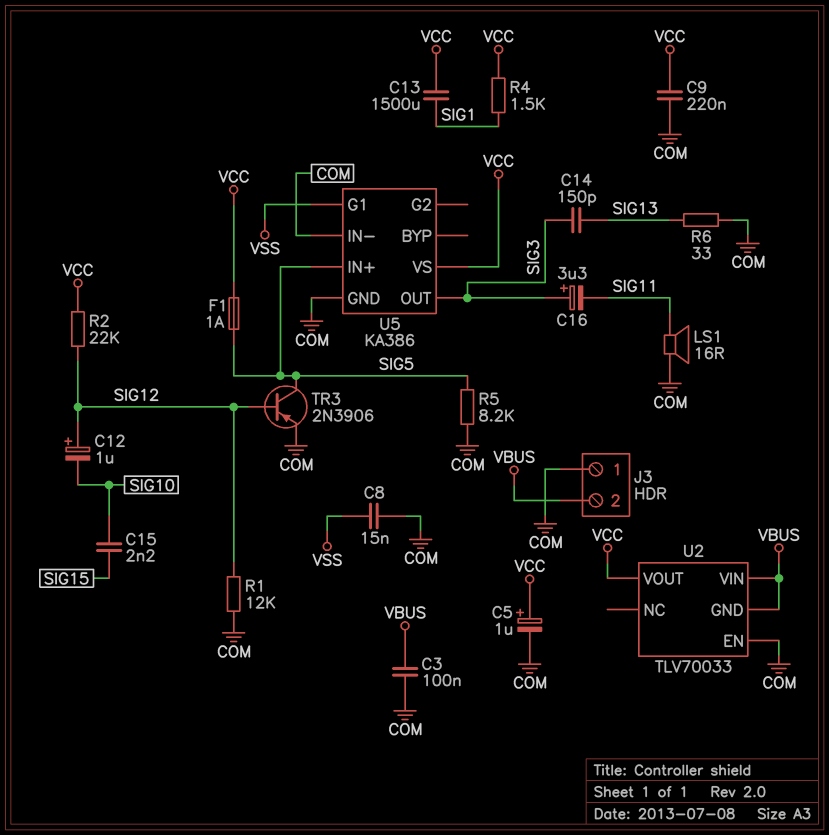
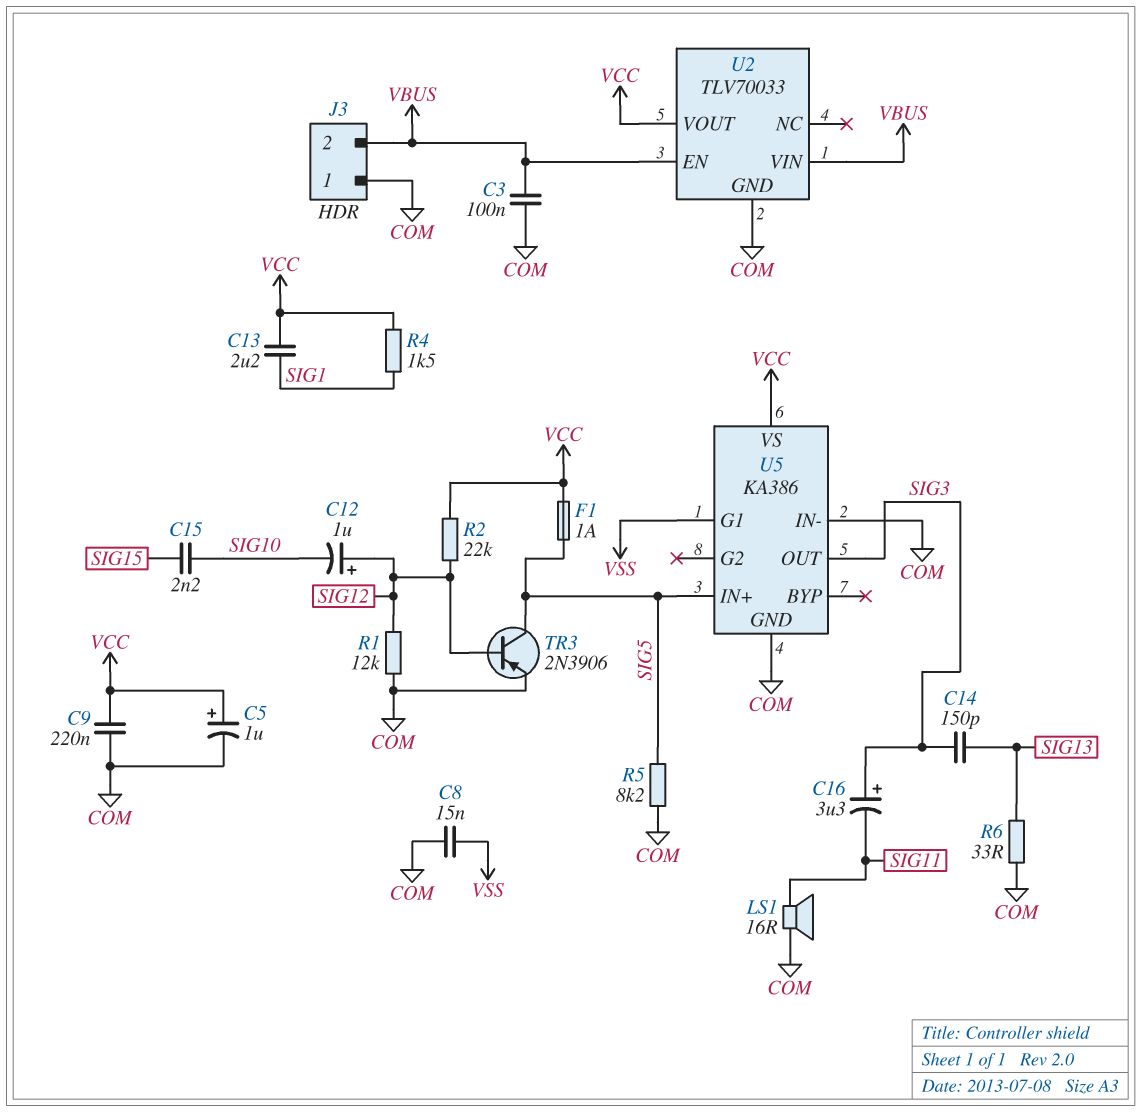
C13: 1500uF (SIG1, VCC) -> 2.2uF (SIG1, VCC)
U2 pin EN: COM -> VBUS
U2 pin GND: VBUS -> COM

